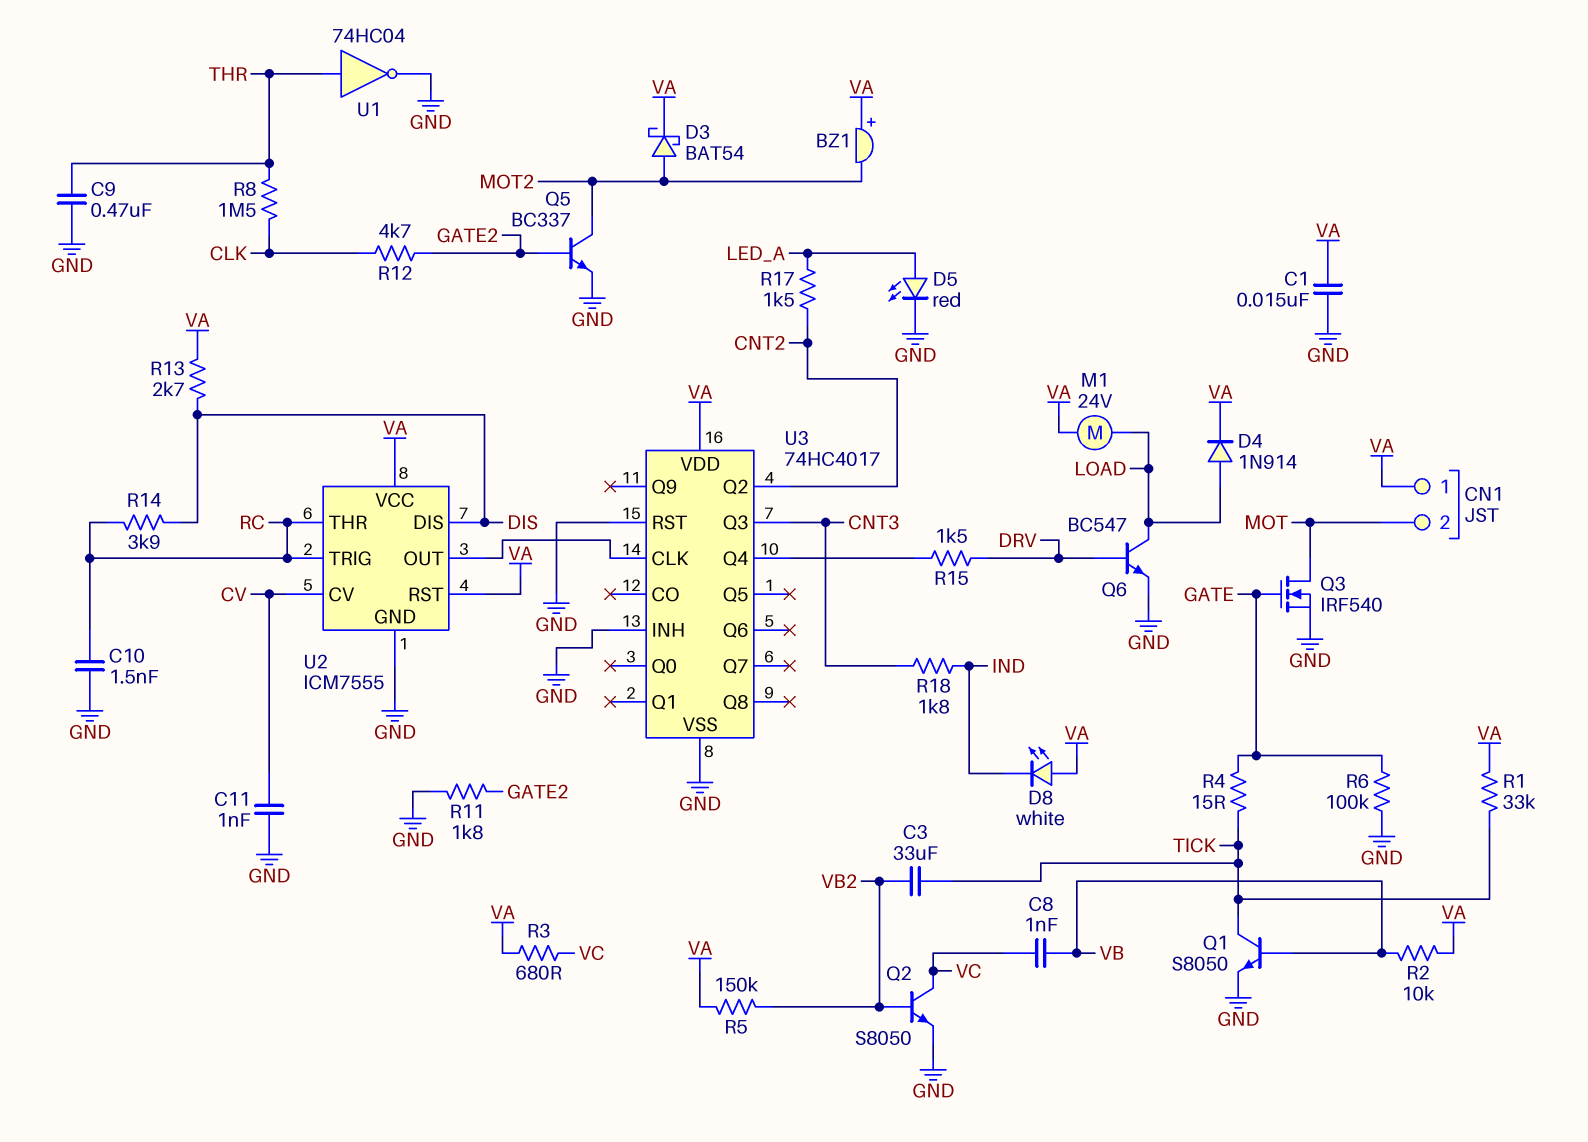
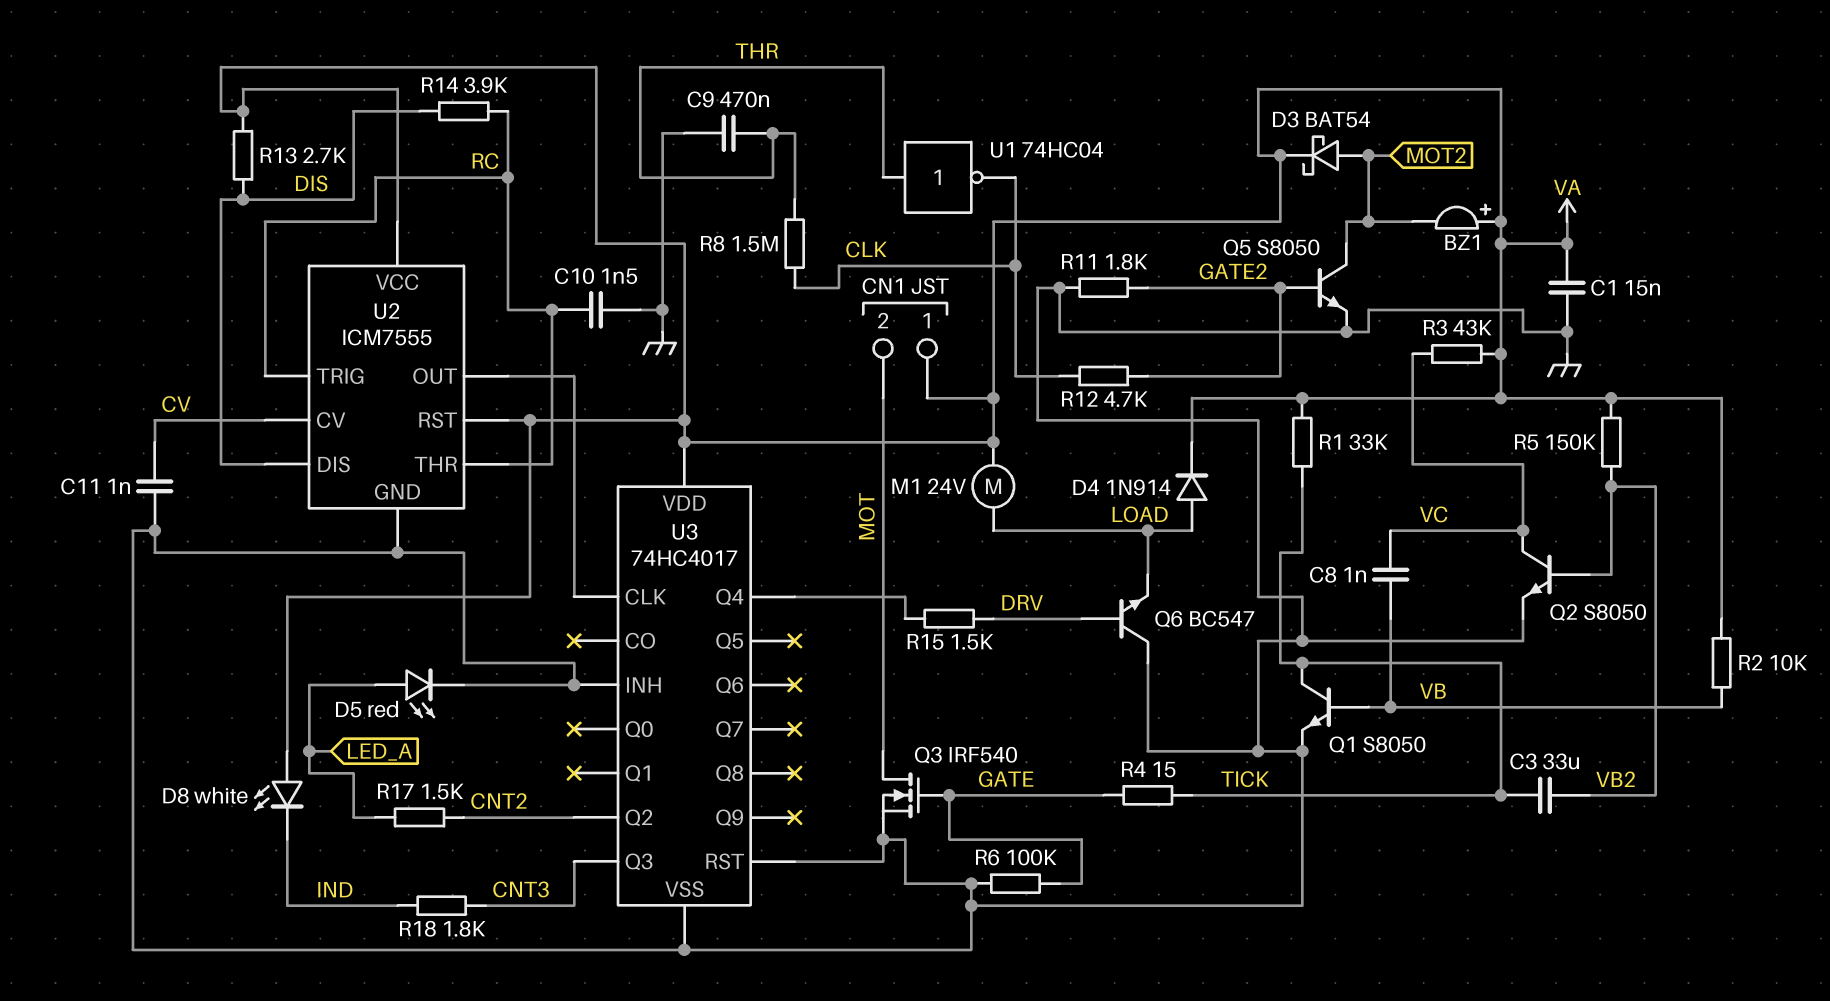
Q5: NPN BC337 (B GATE2, C MOT2, E GND) -> NPN S8050 (B GATE2, C MOT2, E GND)
Q6: NPN BC547 (B DRV, C LOAD, E GND) -> NPN BC547 (B DRV, C GND, E LOAD)
R3: 680 (VA, VC) -> 43k (VA, VC)
U1: NOT 74HC04 (in THR, out GND) -> NOT 74HC04 (in THR, out CLK)

